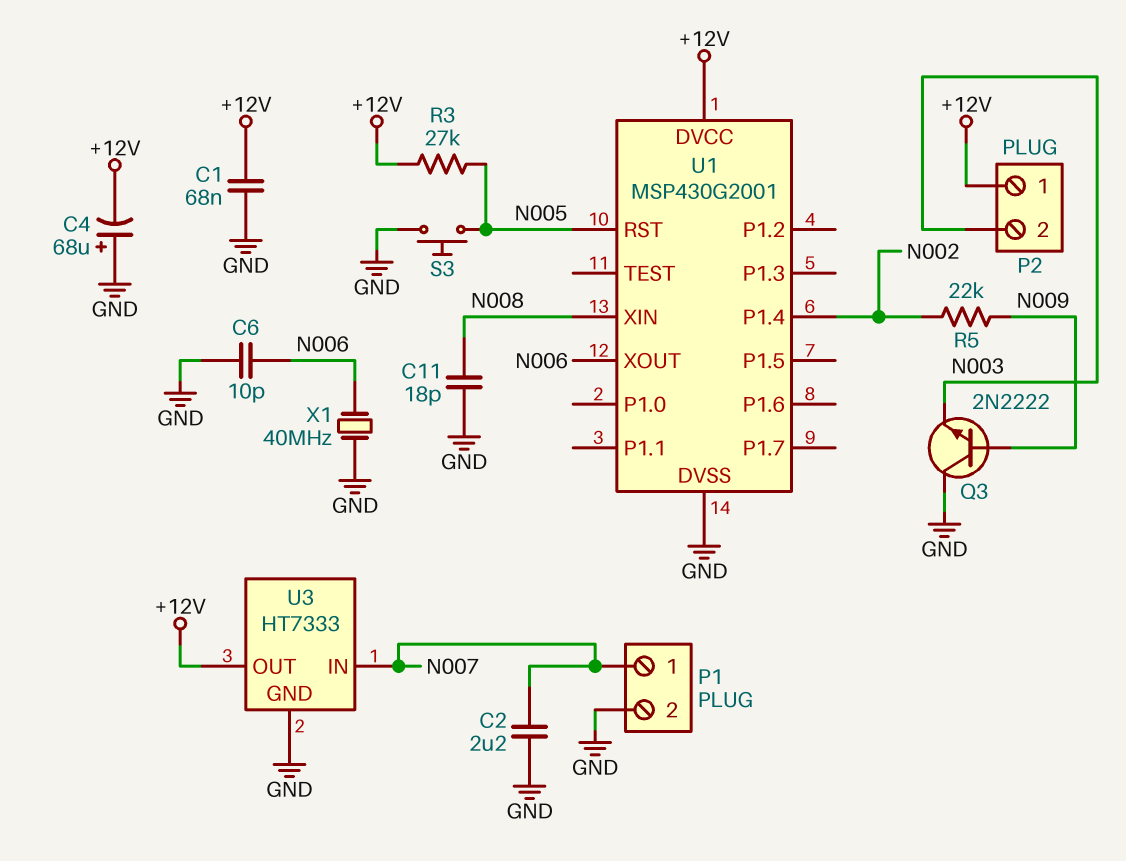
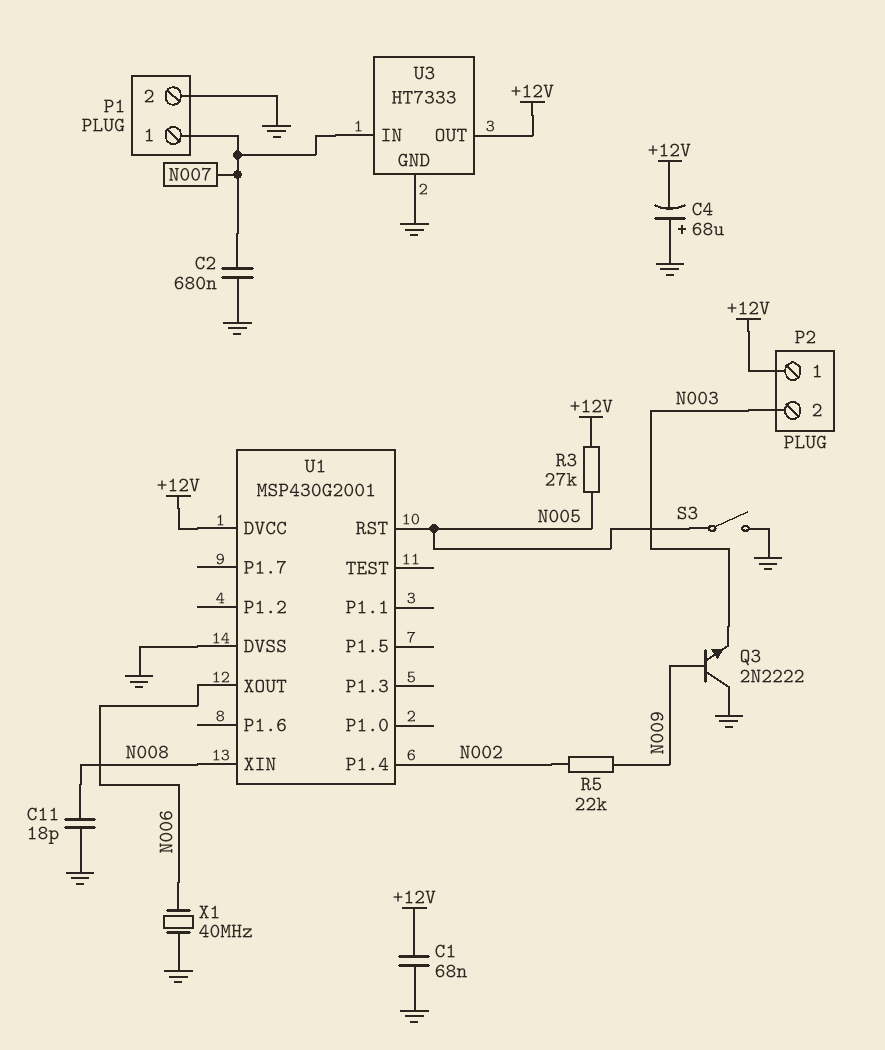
C2: 2.2uF (GND, N007) -> 680nF (GND, N007)
C6: 10pF (GND, N006) -> none
S3: button (GND, N005) -> switch (GND, N005)

